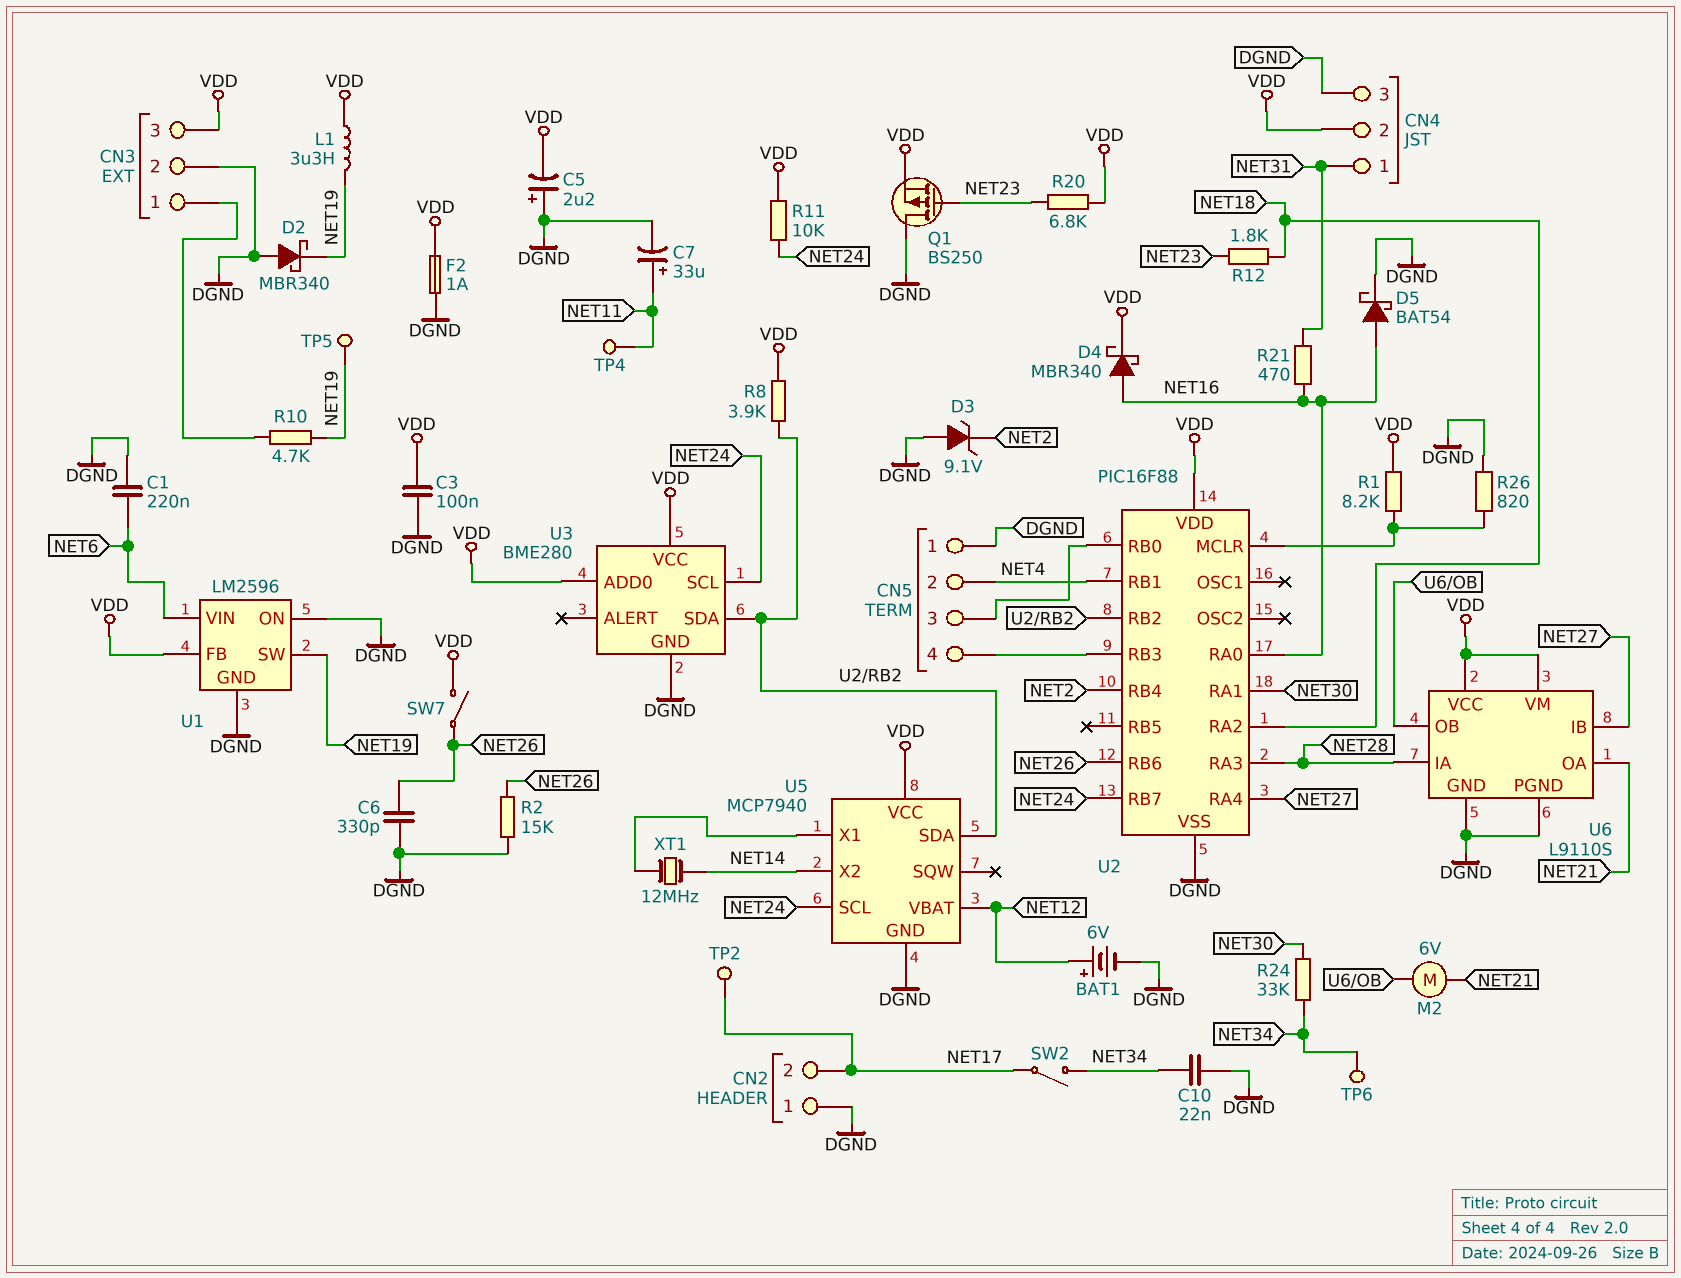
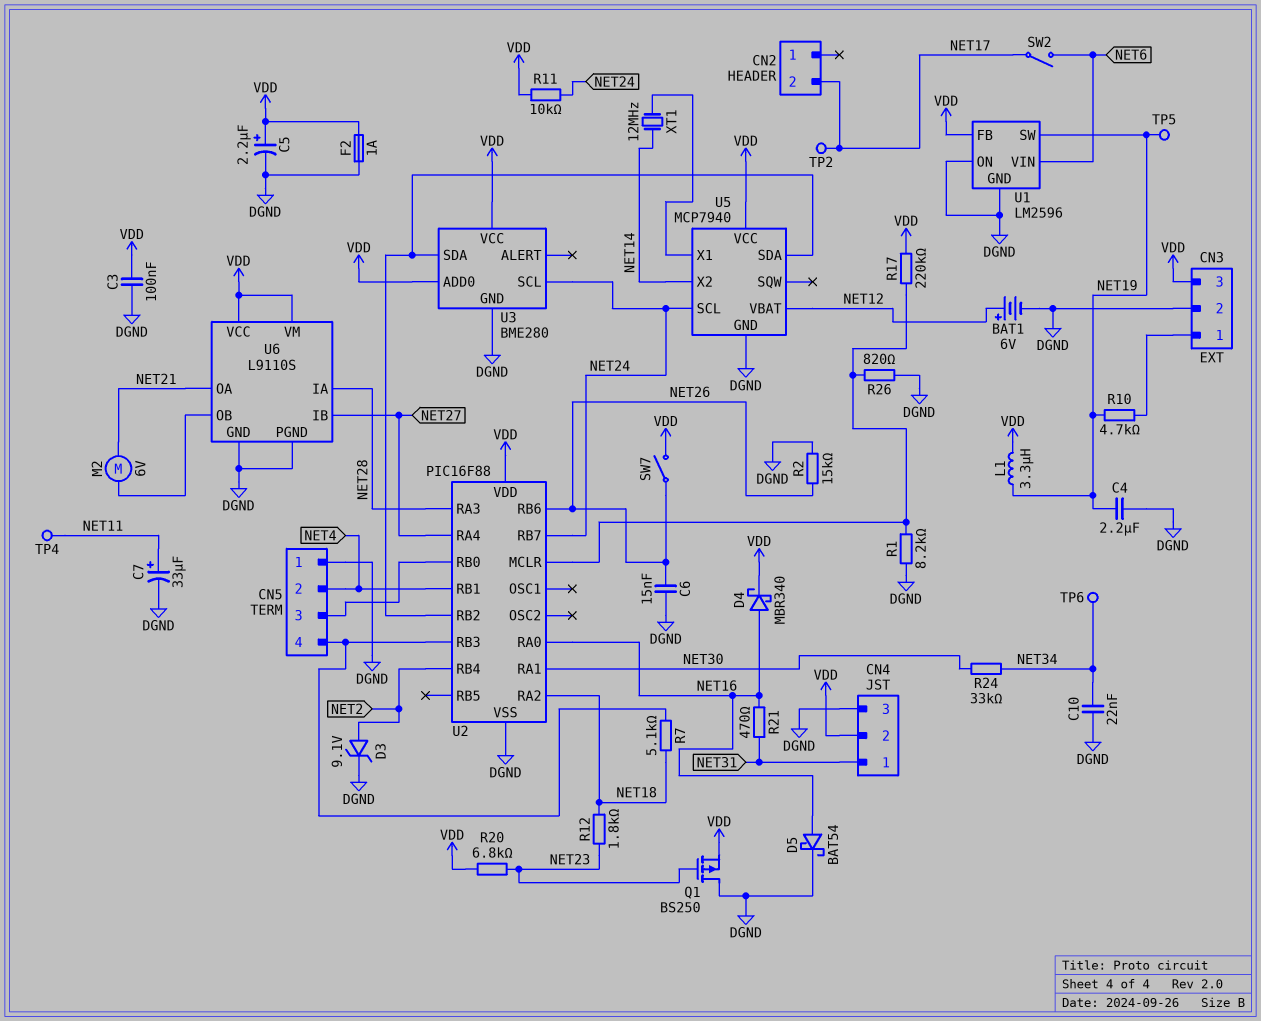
C1: 220nF (DGND, NET6) -> none
C4: none -> 2.2uF (DGND, NET19)
C5: 2.2uF (plus DGND, minus VDD) -> 2.2uF (plus VDD, minus DGND)
C6: 330pF (DGND, NET26) -> 15nF (DGND, NET26)
CN2 pin 1: DGND -> none
D2: schottky MBR340 (A DGND, K NET19) -> none
D3: zener 9.1V (A DGND, K NET2) -> zener 9.1V (A NET2, K DGND)
R1: 8.2k (U2/MCLR, VDD) -> 8.2k (DGND, U2/MCLR)
R7: none -> 5.1k (CN5/4, NET18)
R8: 3.9k (U2/RB2, VDD) -> none
R17: none -> 220k (U2/MCLR, VDD)
SW2: switch (NET17, NET34) -> switch (NET6, NET17)

